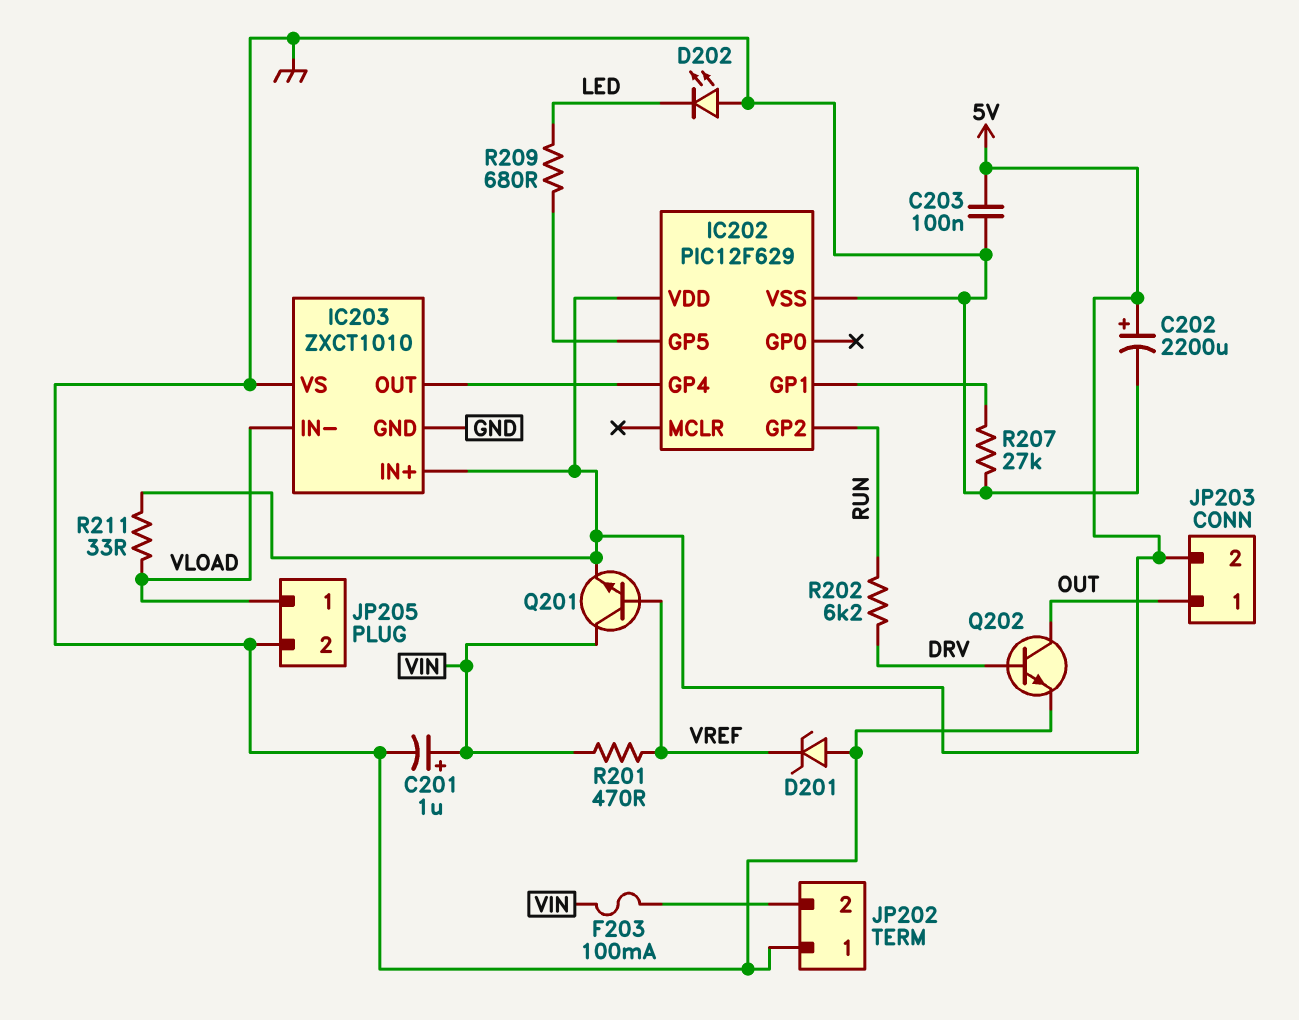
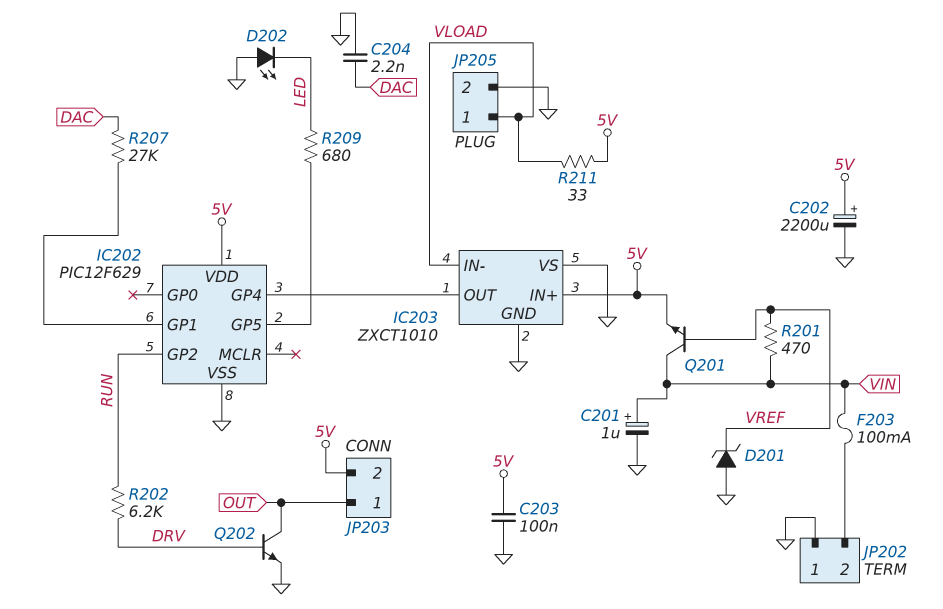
C204: none -> 2.2nF (DAC, GND)
R207: 27k (GND, IC202/GP1) -> 27k (DAC, IC202/GP1)

